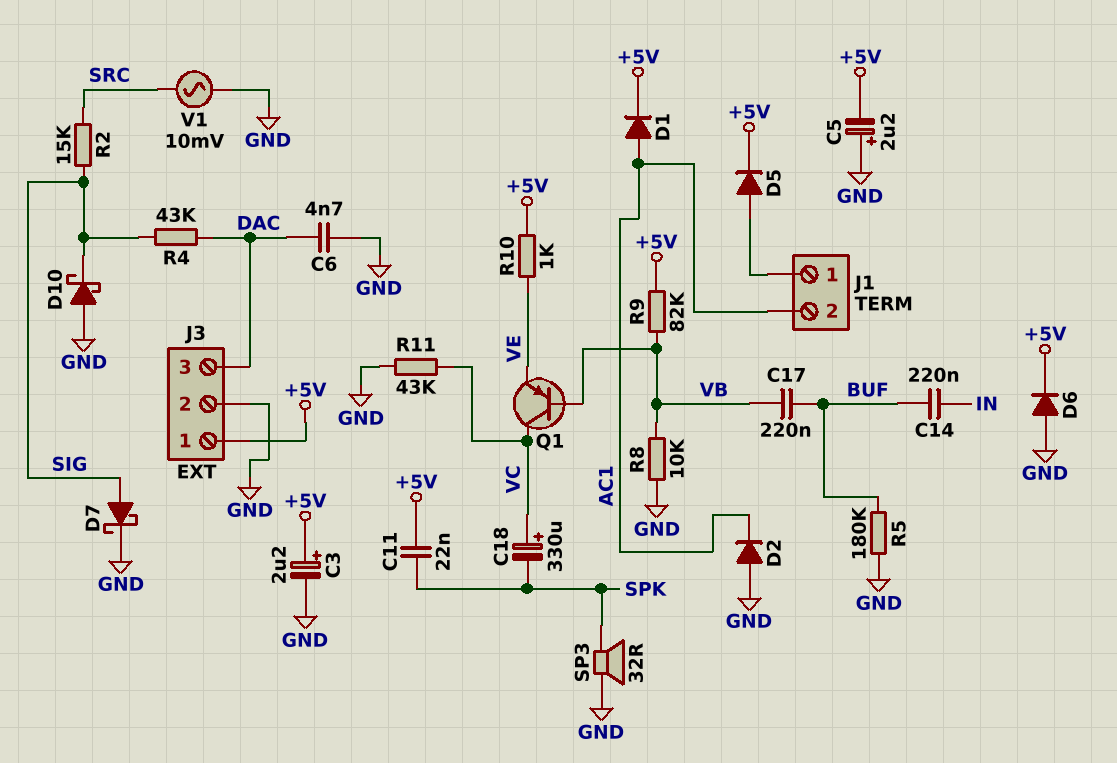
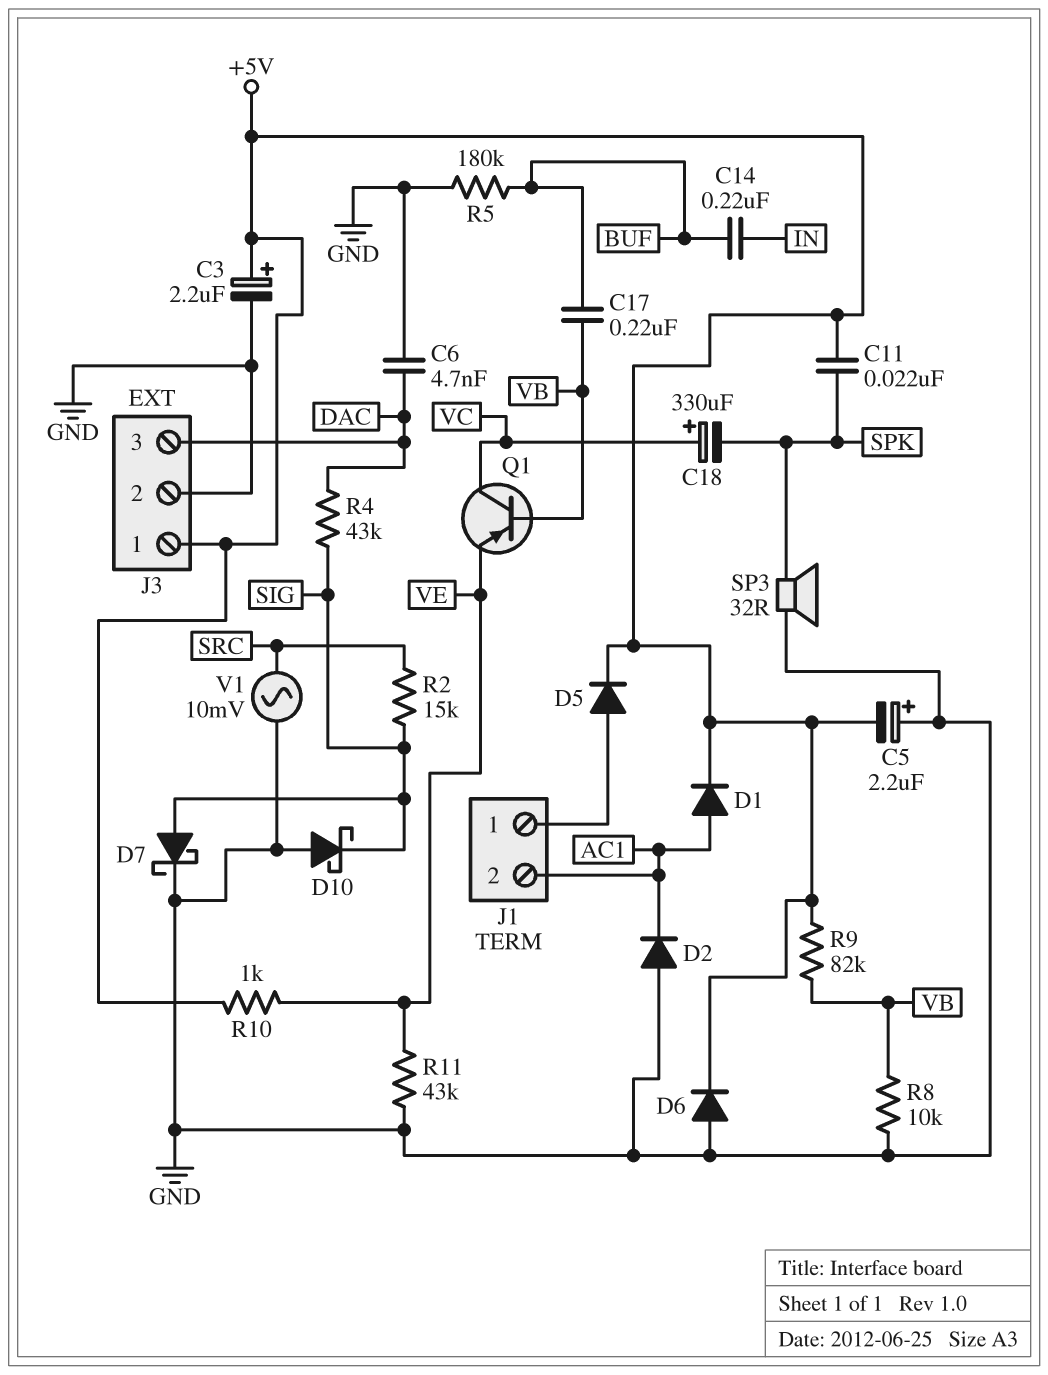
R11: 43k (GND, VC) -> 43k (GND, VE)

